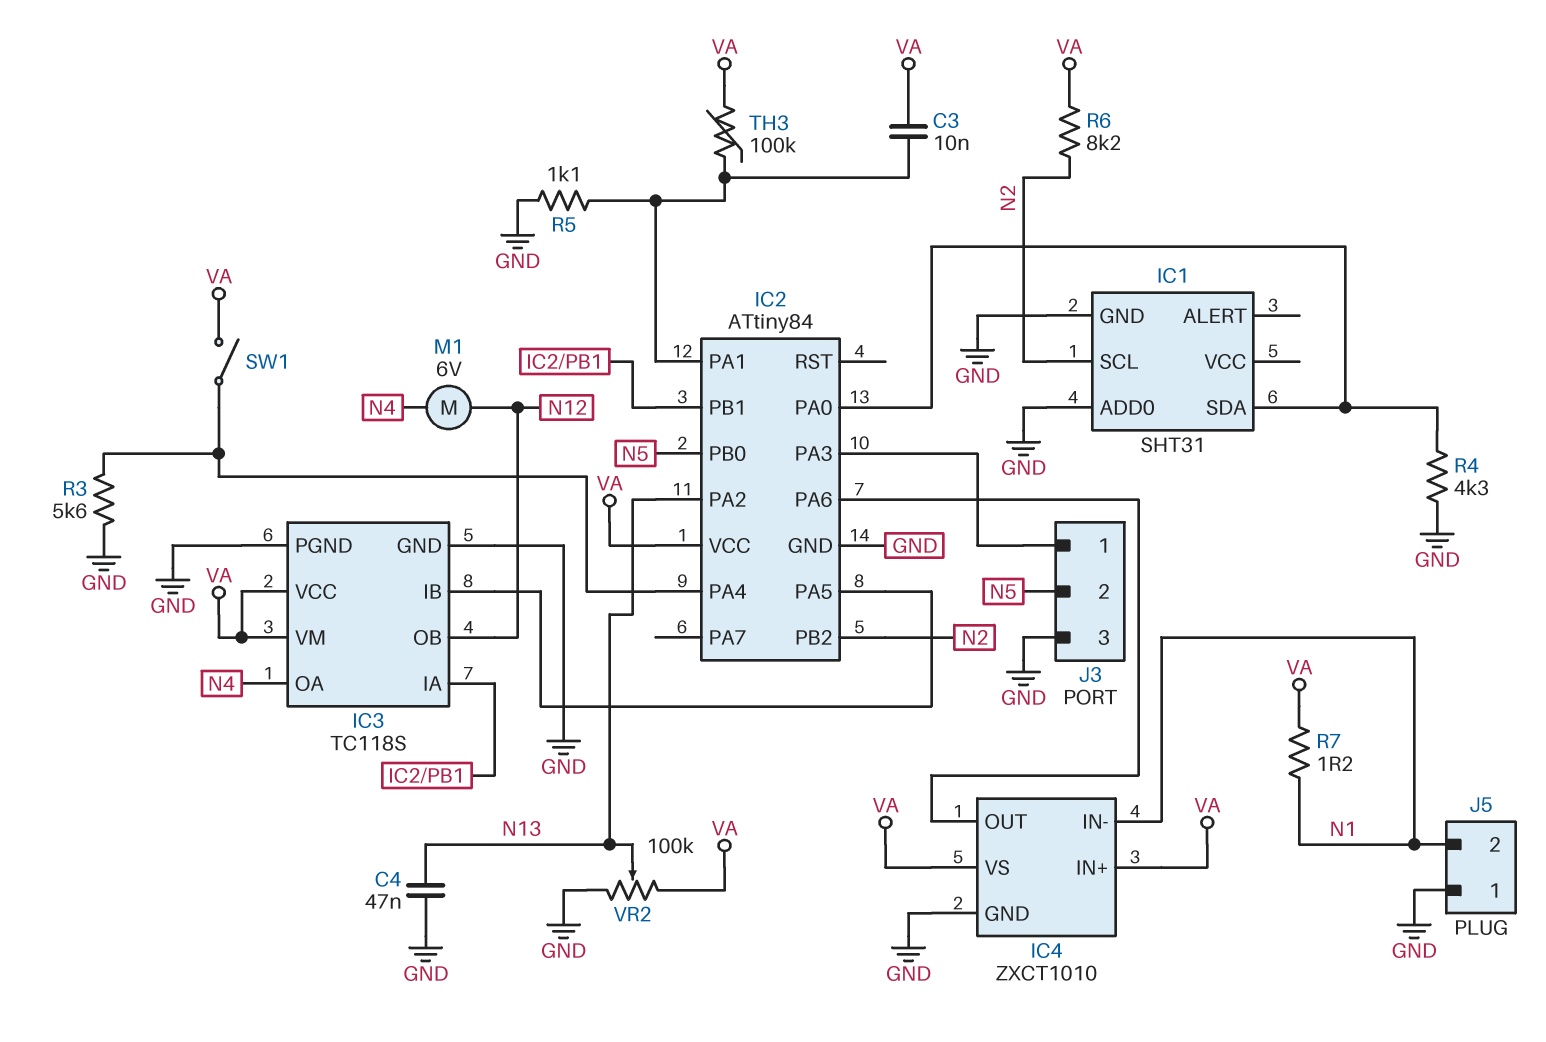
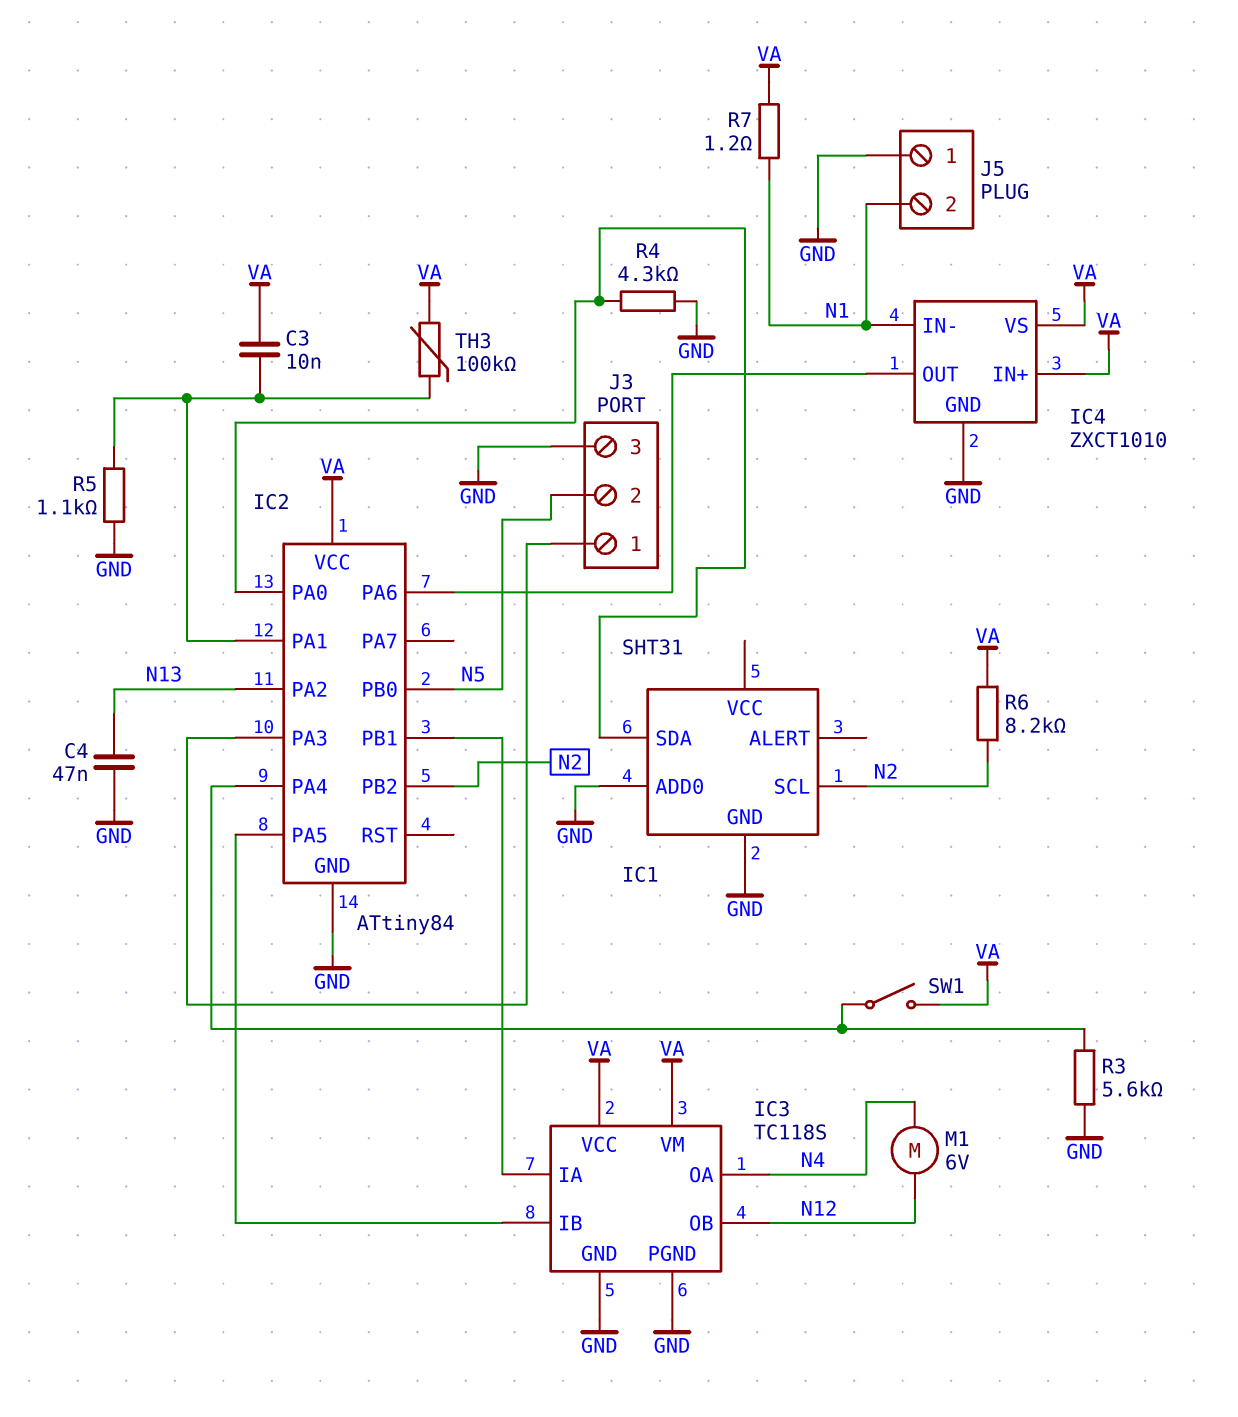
VR2: 100k (GND, VA, wiper N13) -> none

